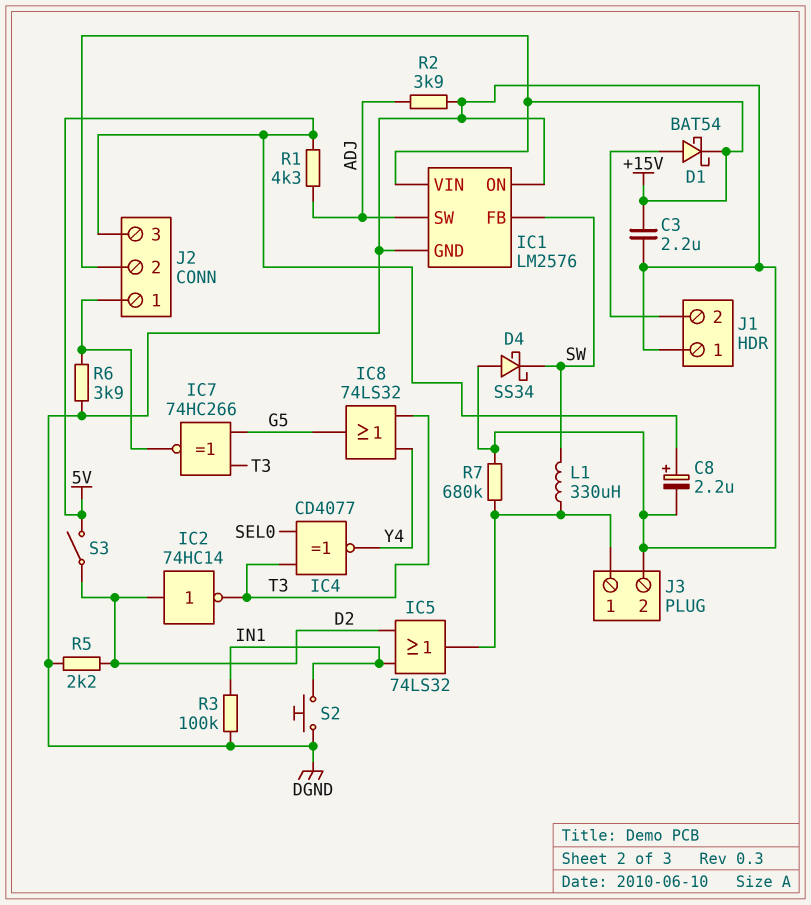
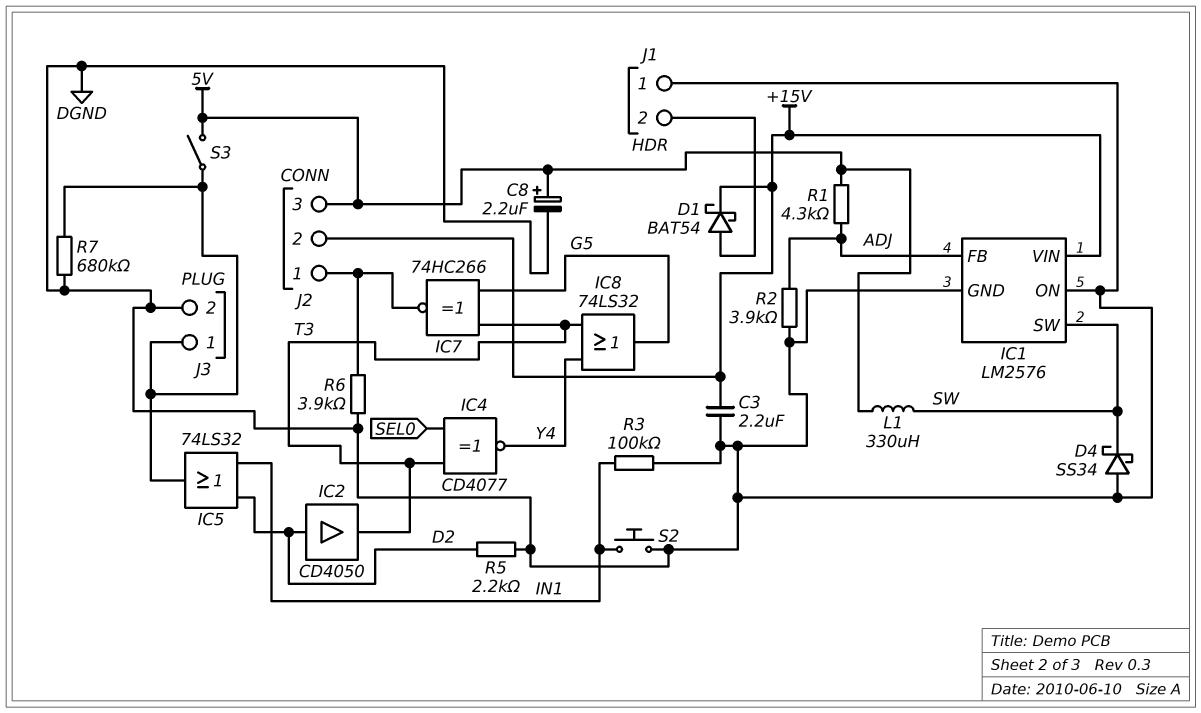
IC1 pin FB: SW -> ADJ
IC1 pin SW: ADJ -> SW
IC2: NOT 74HC14 (in D2, out T3) -> buffer CD4050 (in D2, out T3)
L1: 330uH (J3/1, SW) -> 330uH (5V, SW)
S3: switch (5V, D2) -> switch (5V, J3/1)

